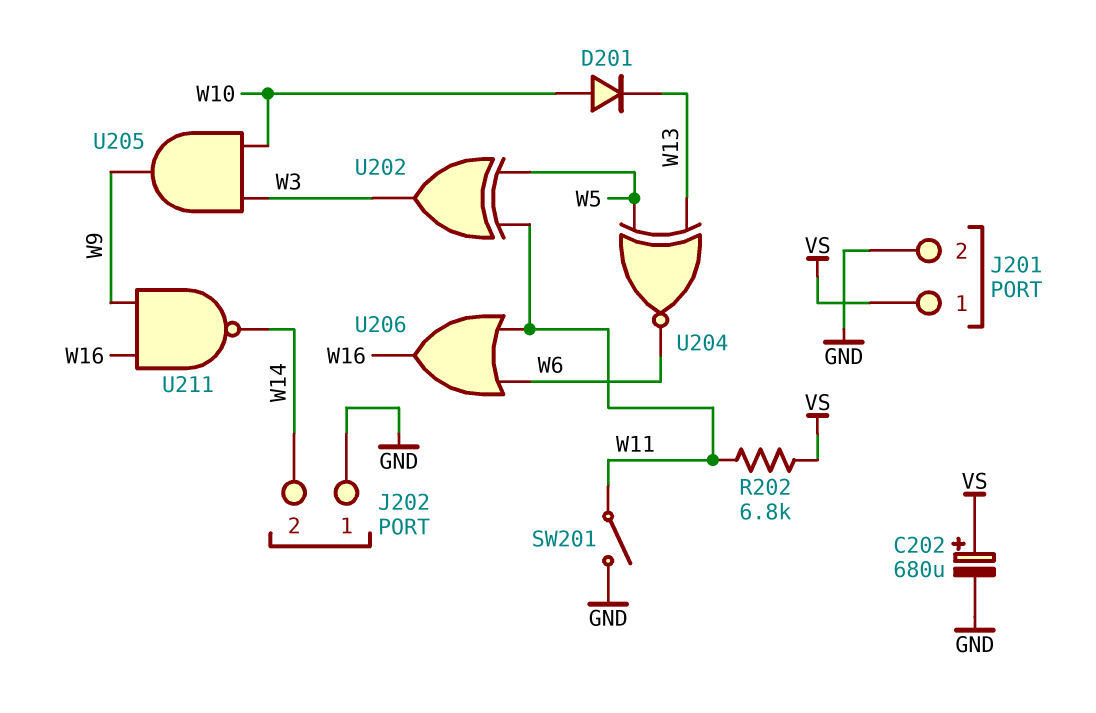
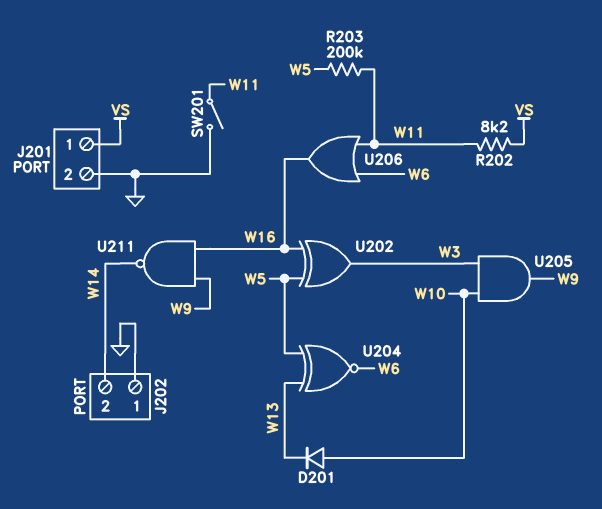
C202: 680uF (plus VS, minus GND) -> none
R202: 6.8k (VS, W11) -> 8.2k (VS, W11)
R203: none -> 200k (W5, W11)
U202: XOR (in W5, in W11, out W3) -> XOR (in W5, in W16, out W3)

